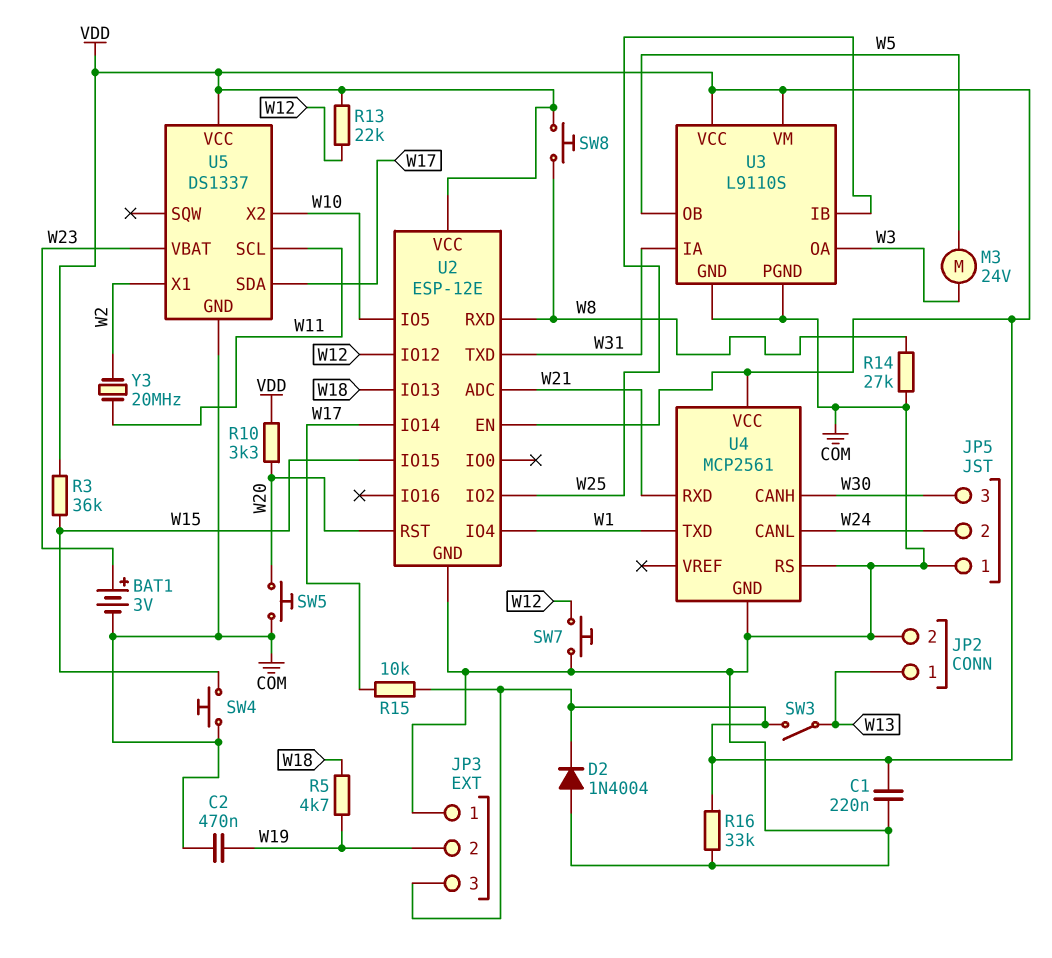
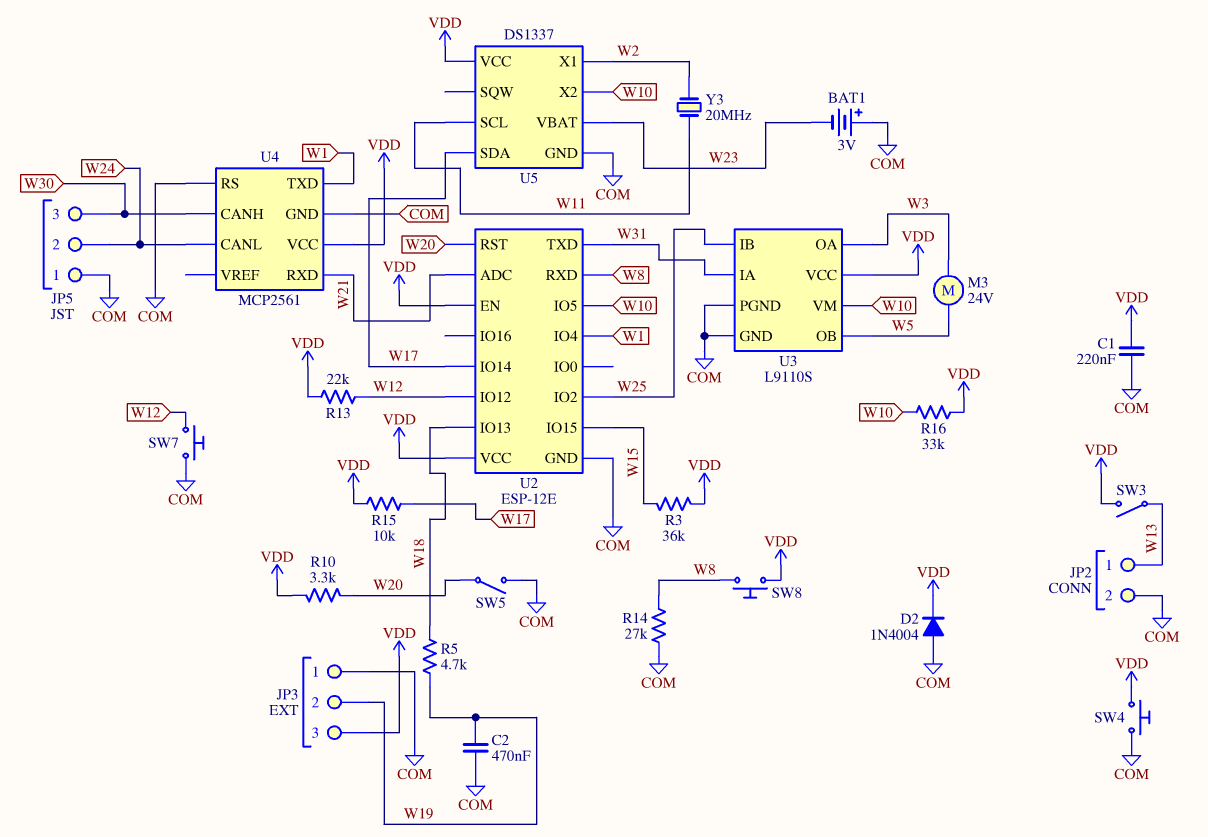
BAT1: 3V (plus W23, minus COM) -> 3V (plus COM, minus W23)
R16: 33k (COM, VDD) -> 33k (VDD, W10)
SW4: button (COM, W15) -> button (COM, VDD)
SW5: button (COM, W20) -> switch (COM, W20)
U3 pin VM: VDD -> W10

